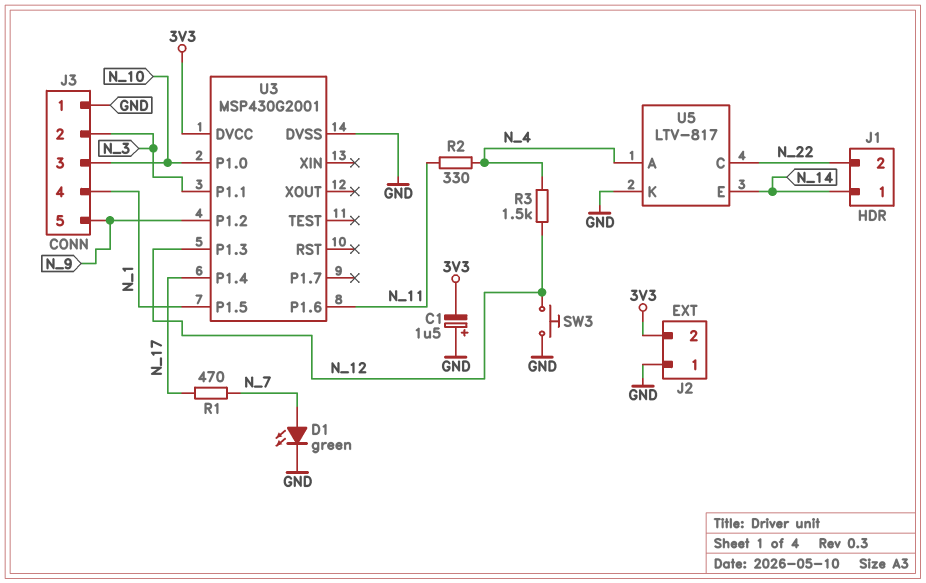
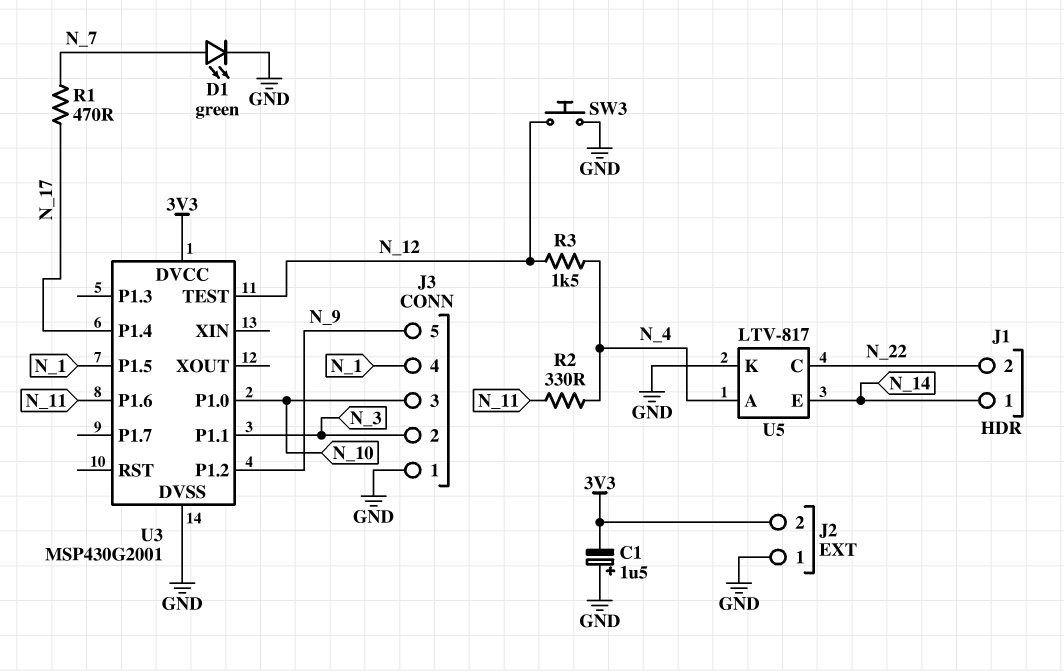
U3 pin P1.3: N_12 -> none
U3 pin TEST: none -> N_12

